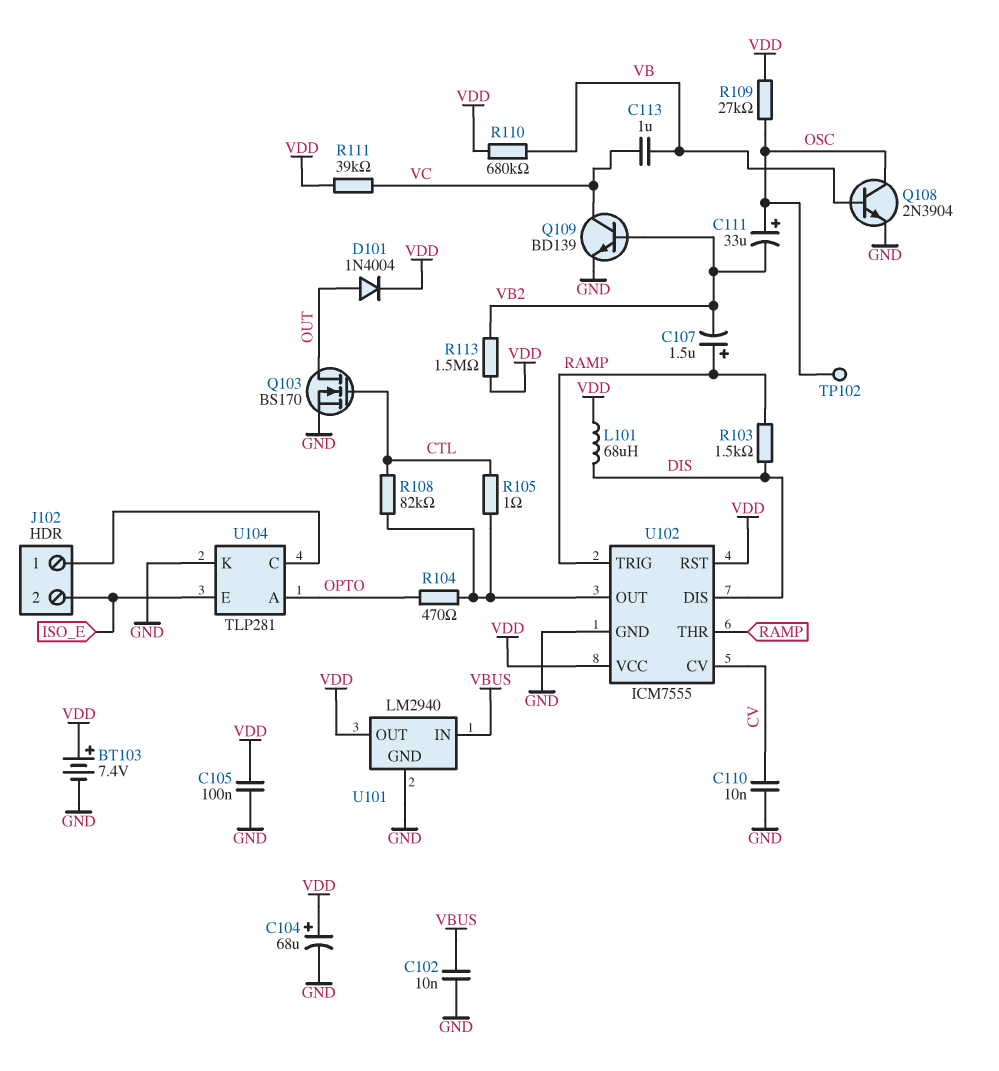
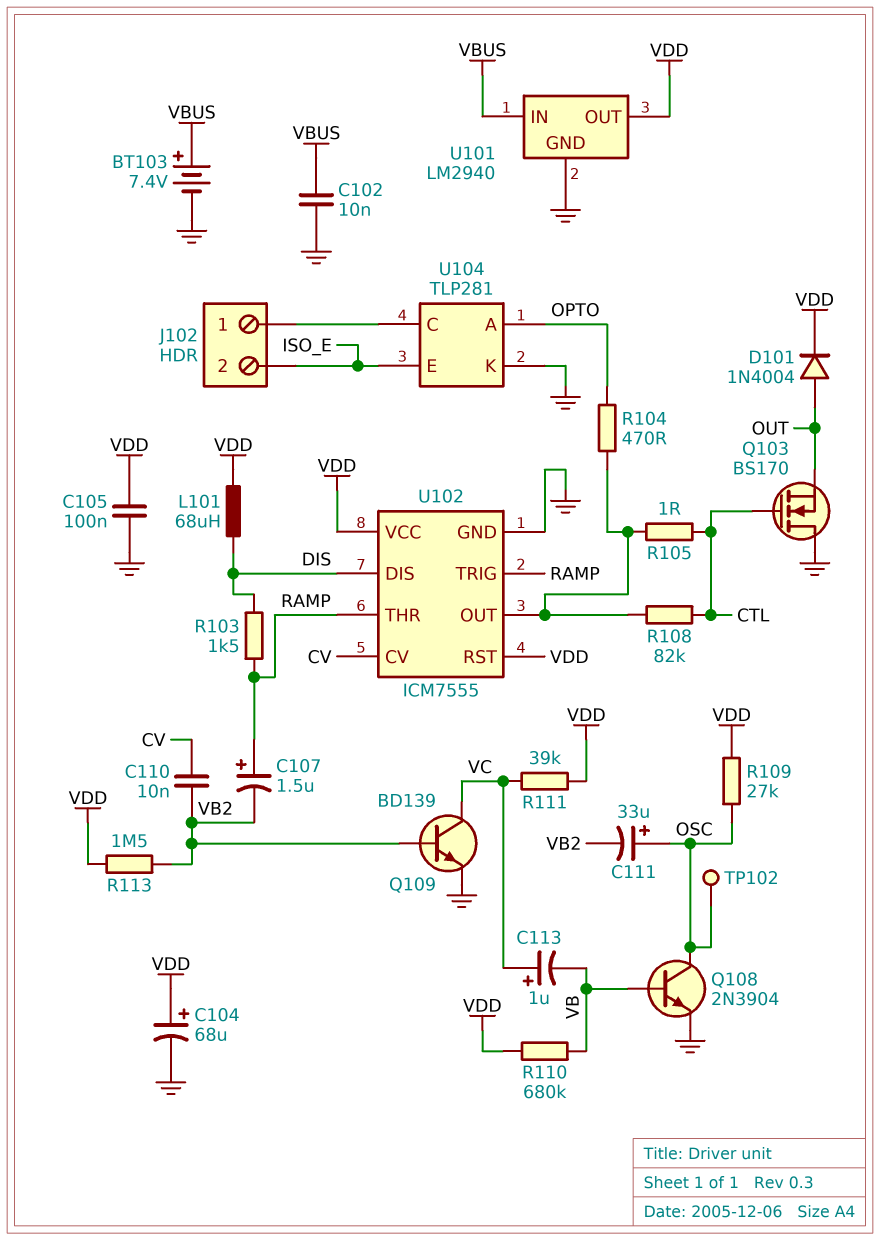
BT103: 7.4V (plus VDD, minus GND) -> 7.4V (plus VBUS, minus GND)
C110: 10nF (CV, GND) -> 10nF (CV, VB2)
C113: 1uF (VB, VC) -> 1uF (plus VC, minus VB)
Q103: NMOS BS170 (G CTL, D OUT, S GND) -> NMOS BS170 (G CTL, D GND, S OUT)

